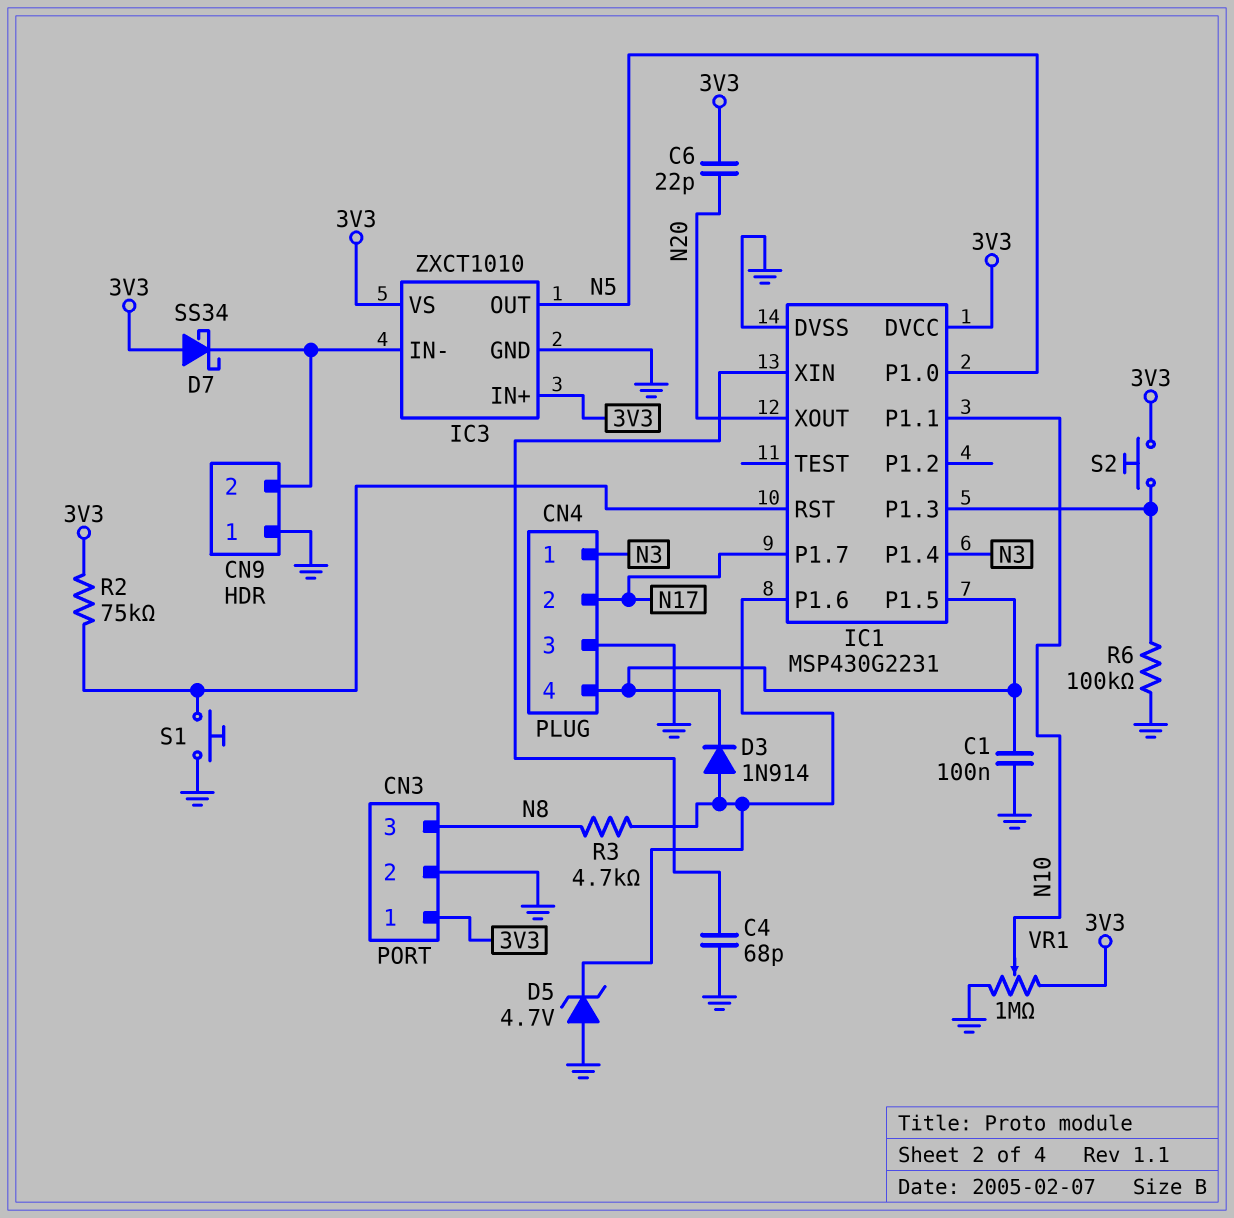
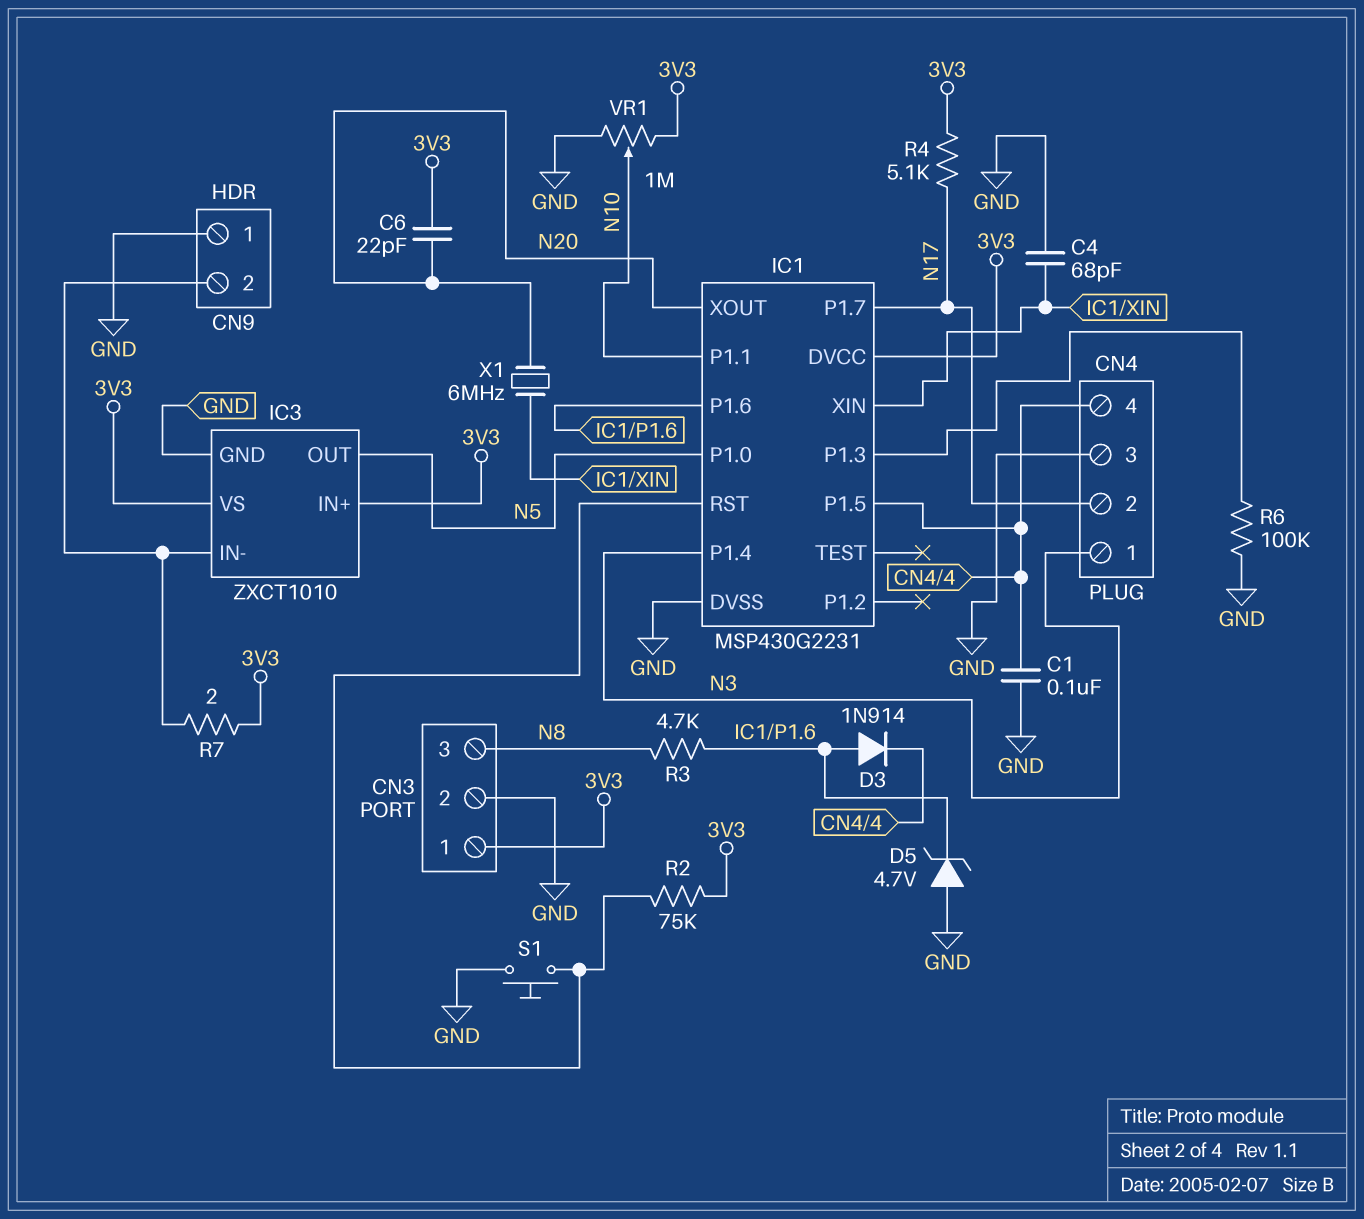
D7: schottky SS34 (A 3V3, K CN9/2) -> none
R4: none -> 5.1k (3V3, N17)
R7: none -> 2 (3V3, CN9/2)
S2: button (3V3, IC1/P1.3) -> none
X1: none -> 6MHz (IC1/XIN, N20)

